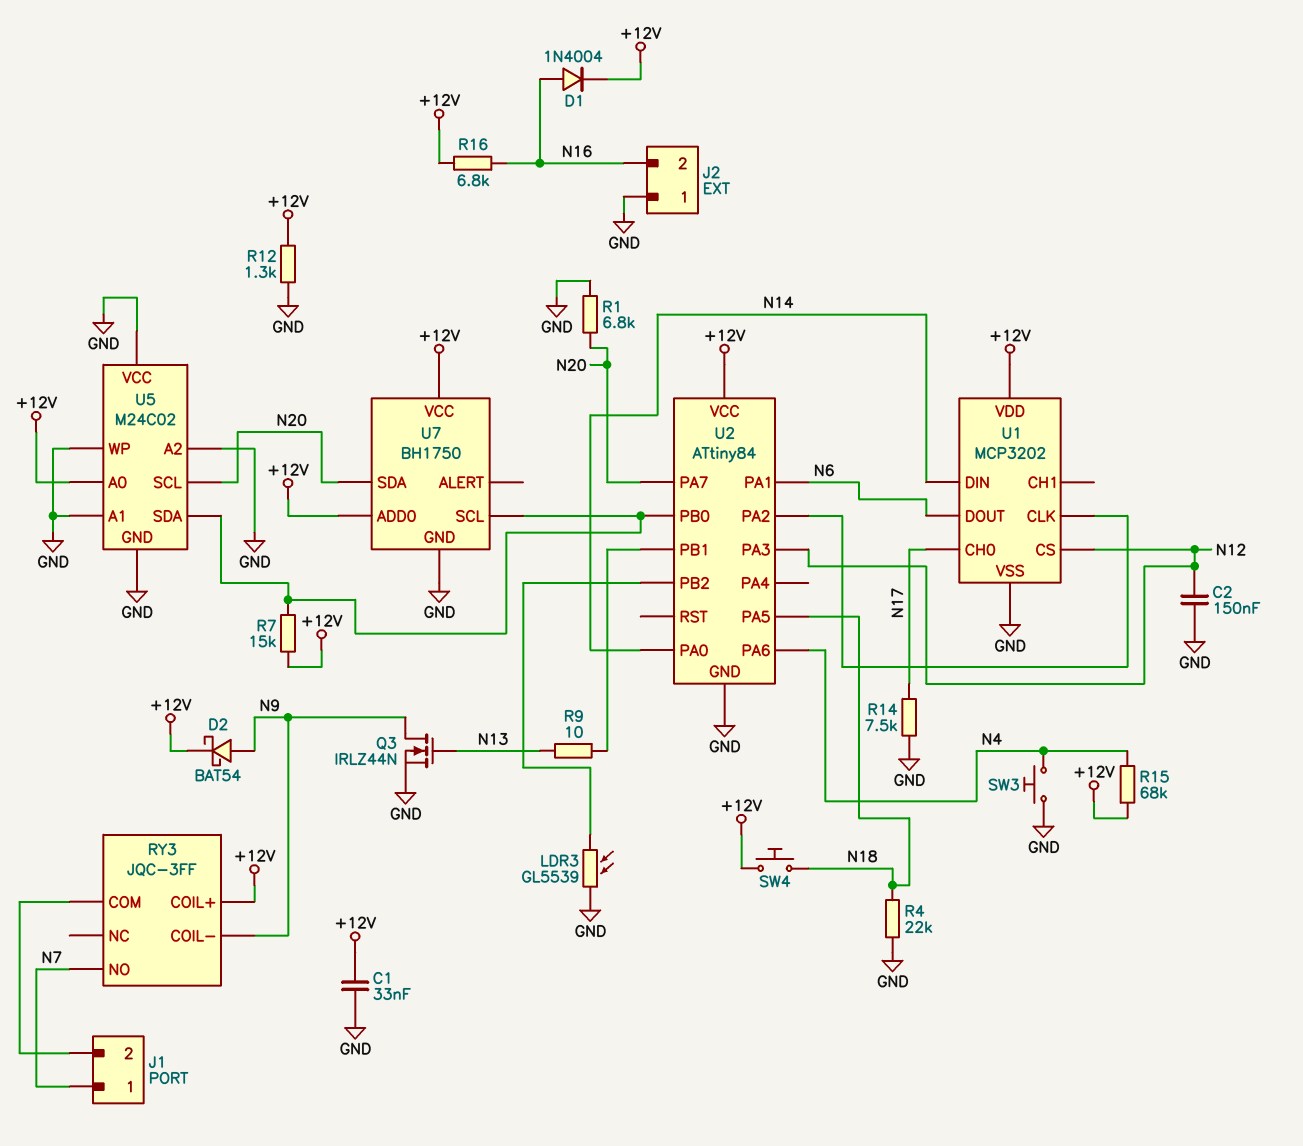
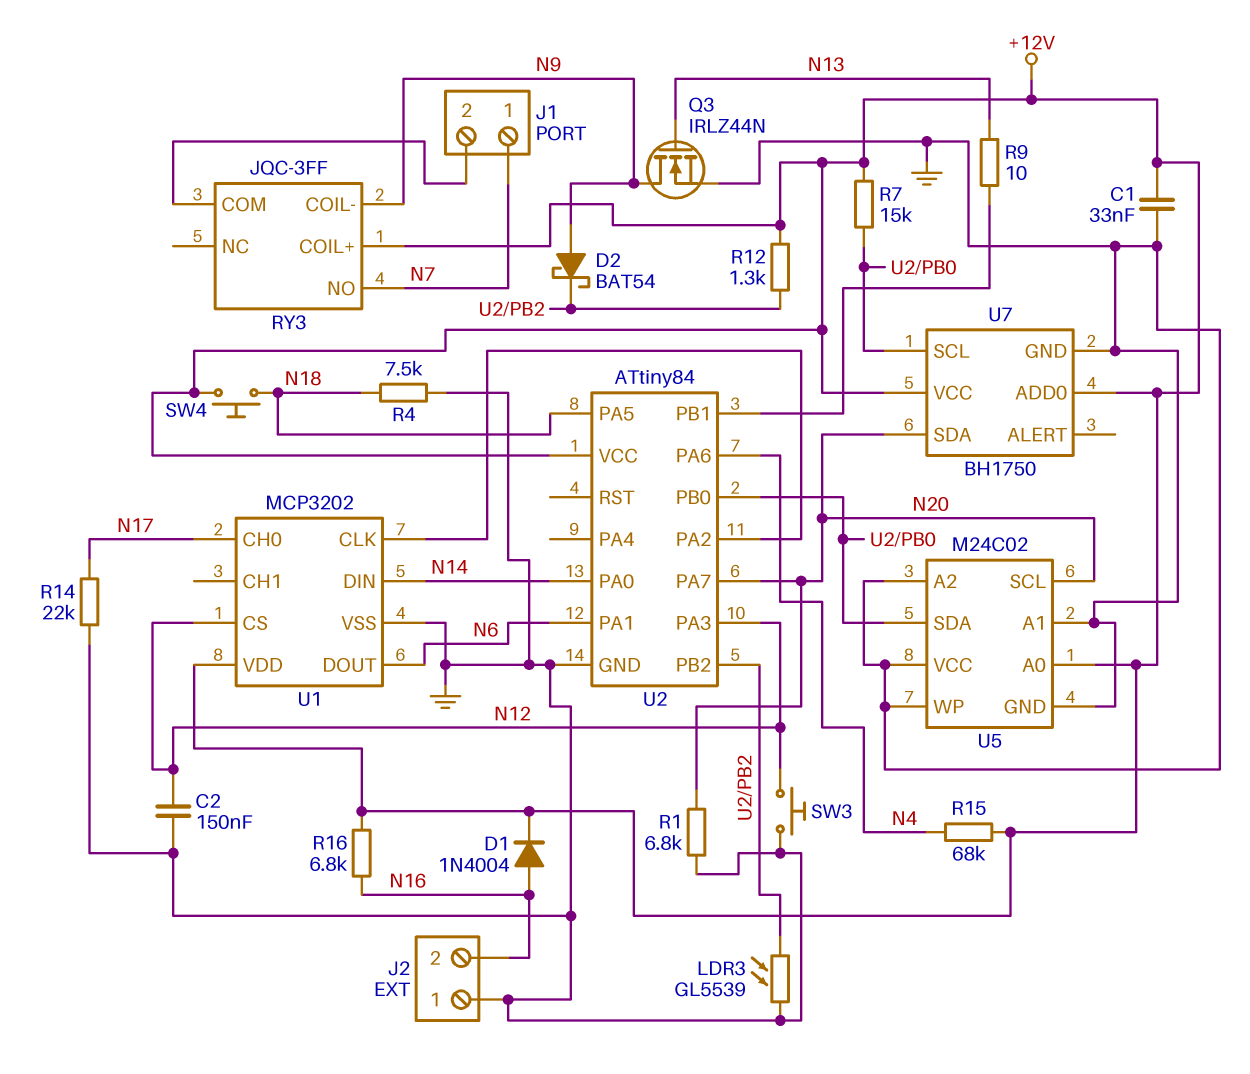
D2: schottky BAT54 (A N9, K +12V) -> schottky BAT54 (A N9, K U2/PB2)
R4: 22k (GND, N18) -> 7.5k (GND, N18)
R12: 1.3k (+12V, GND) -> 1.3k (+12V, U2/PB2)
R14: 7.5k (GND, N17) -> 22k (GND, N17)
SW3: button (GND, N4) -> button (GND, N12)

